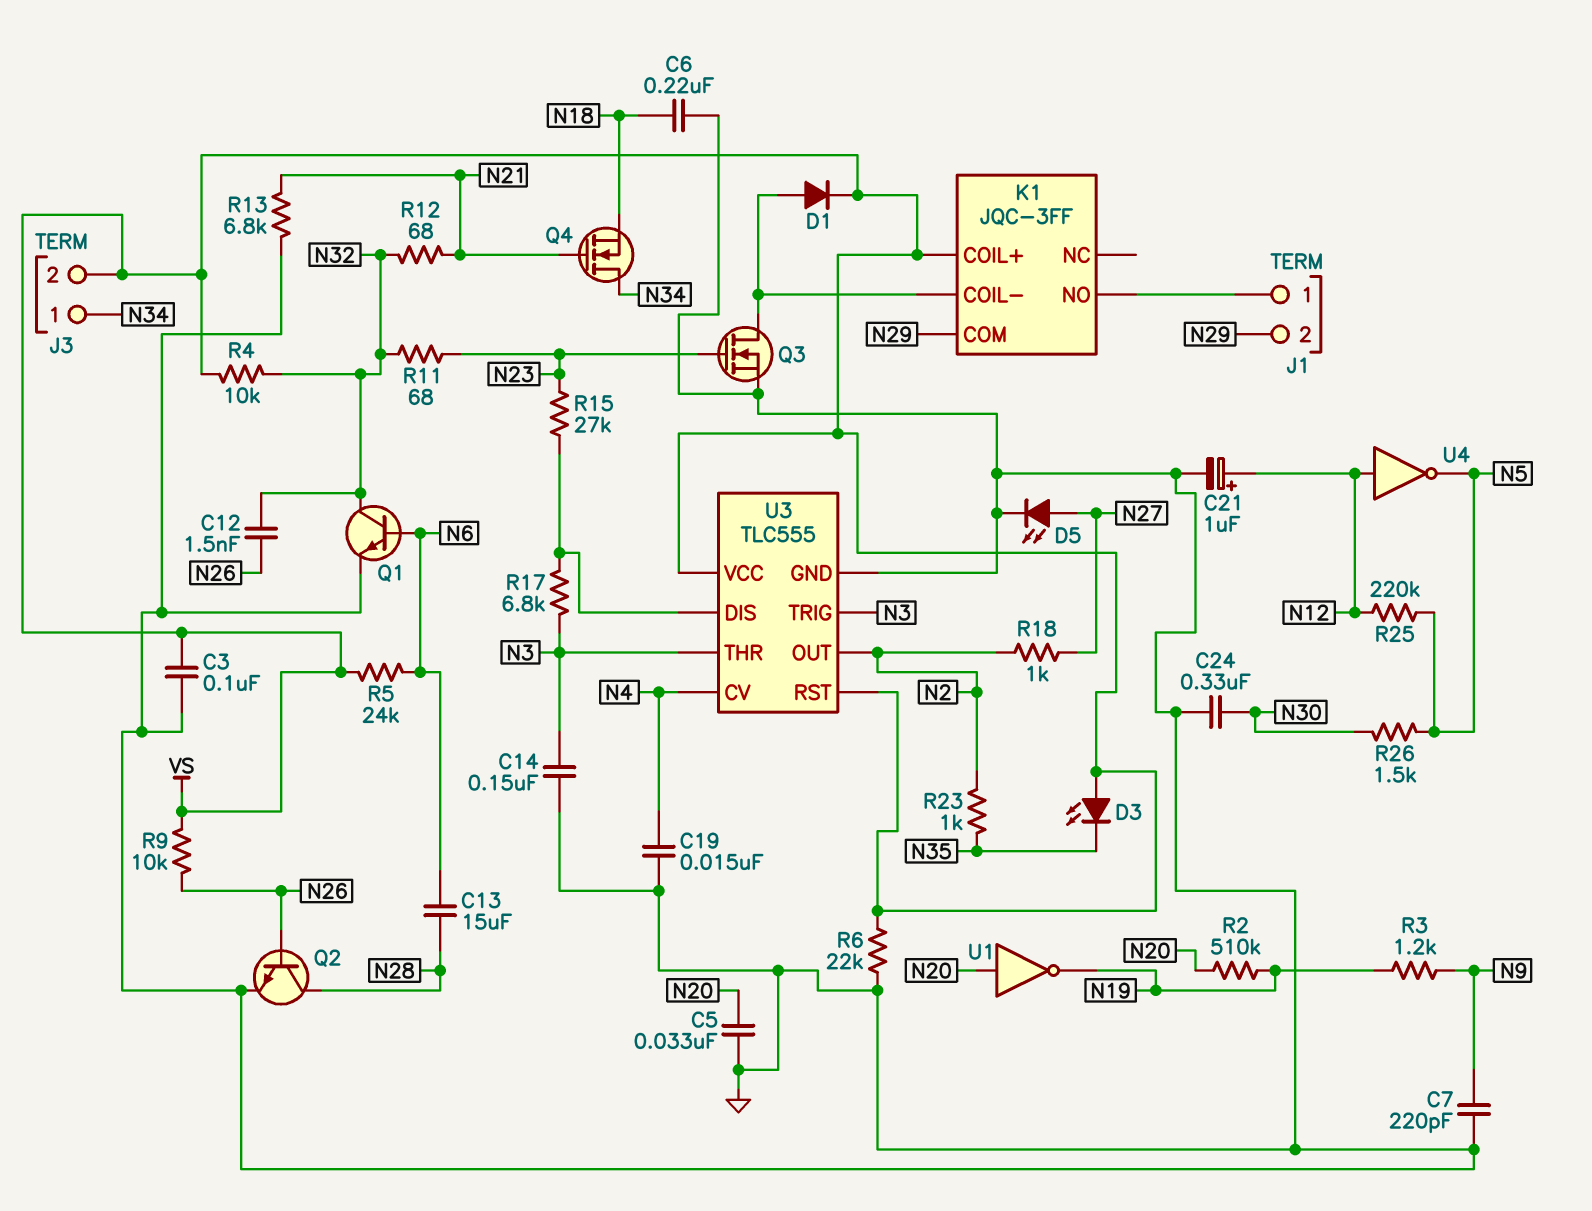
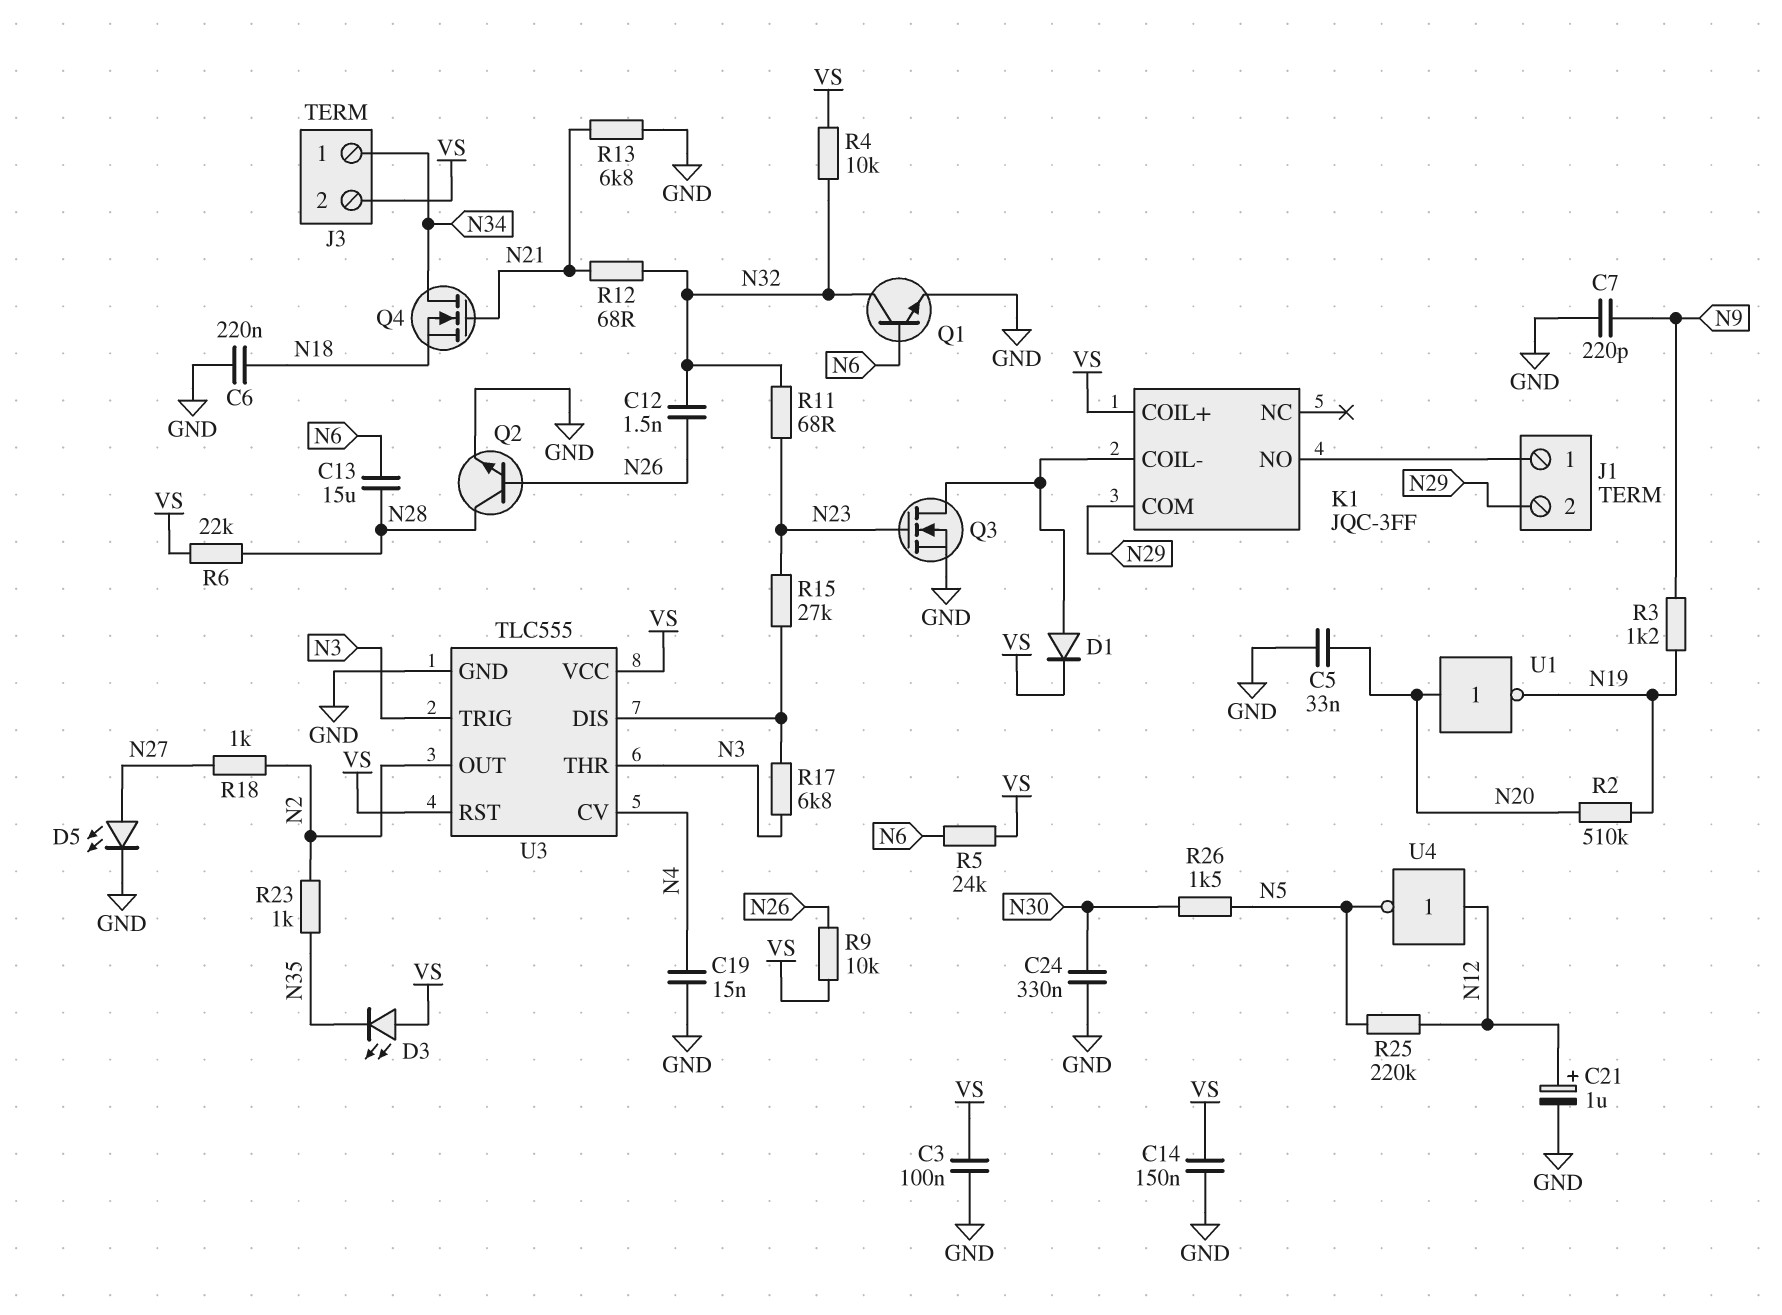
C14: 150nF (GND, N3) -> 150nF (GND, VS)
R6: 22k (GND, VS) -> 22k (N28, VS)

